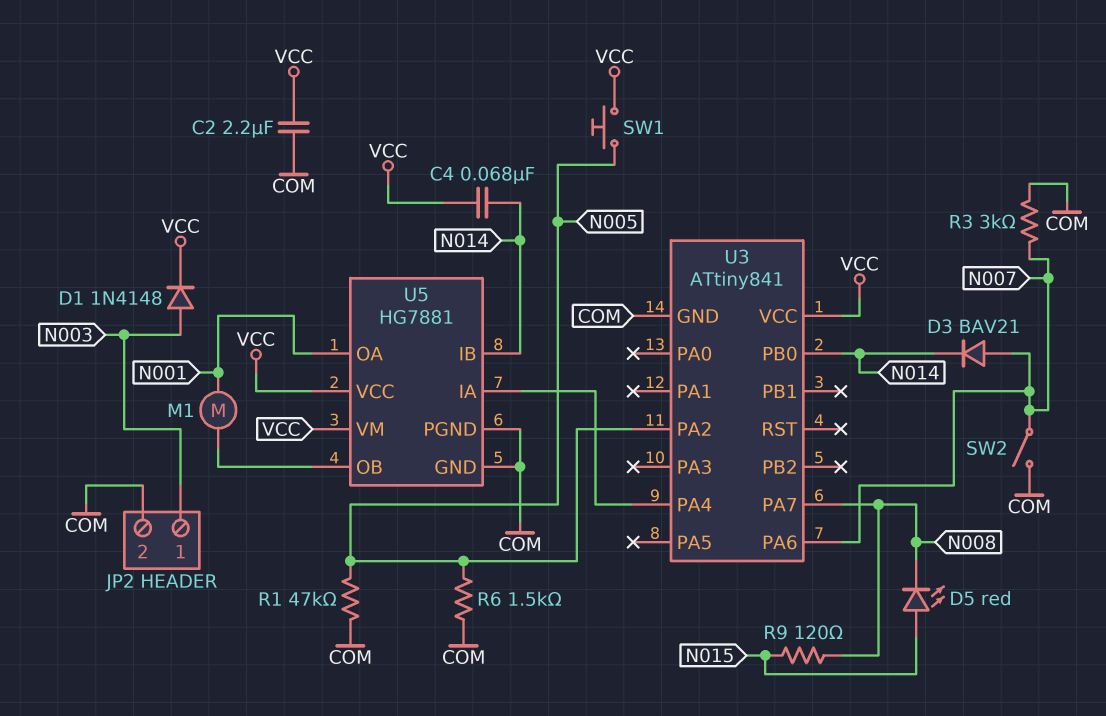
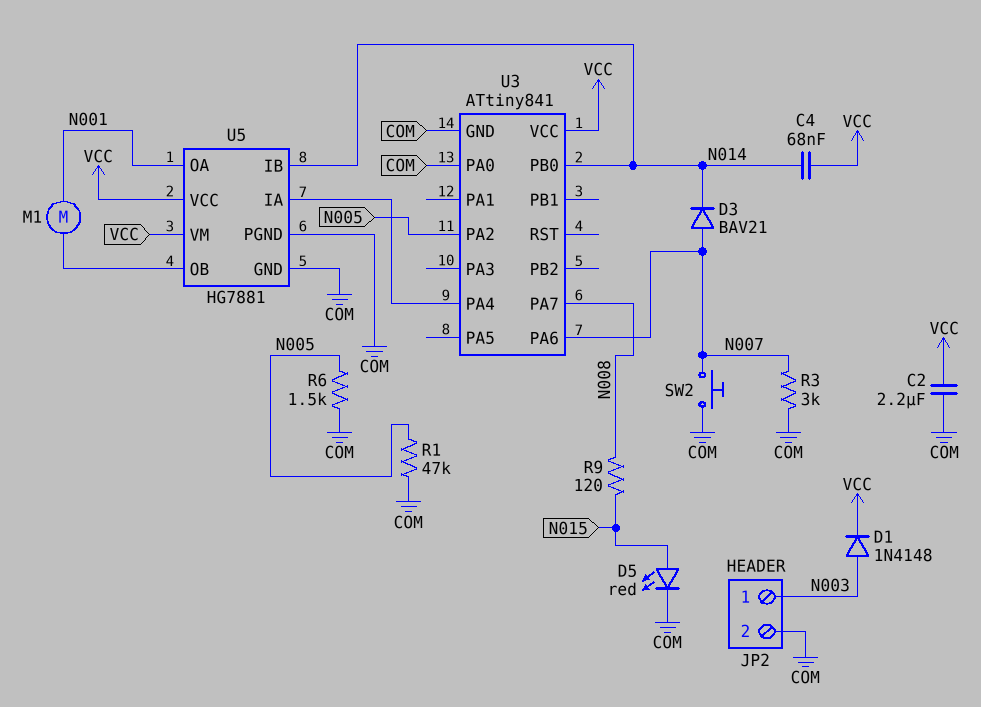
D5: LED red (A N015, K N008) -> LED red (A N015, K COM)
SW1: button (N005, VCC) -> none
SW2: switch (COM, N007) -> button (COM, N007)
U3 pin PA0: none -> COM

